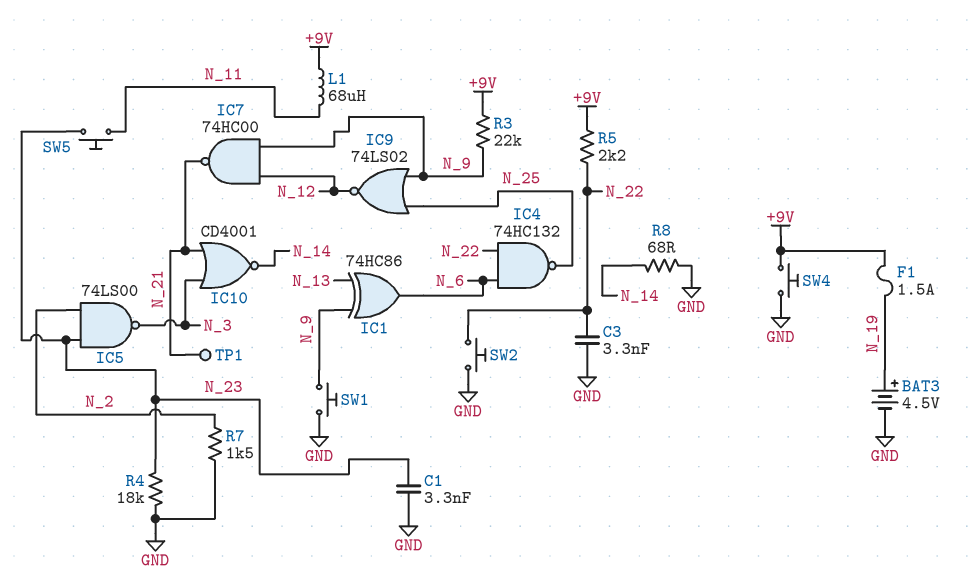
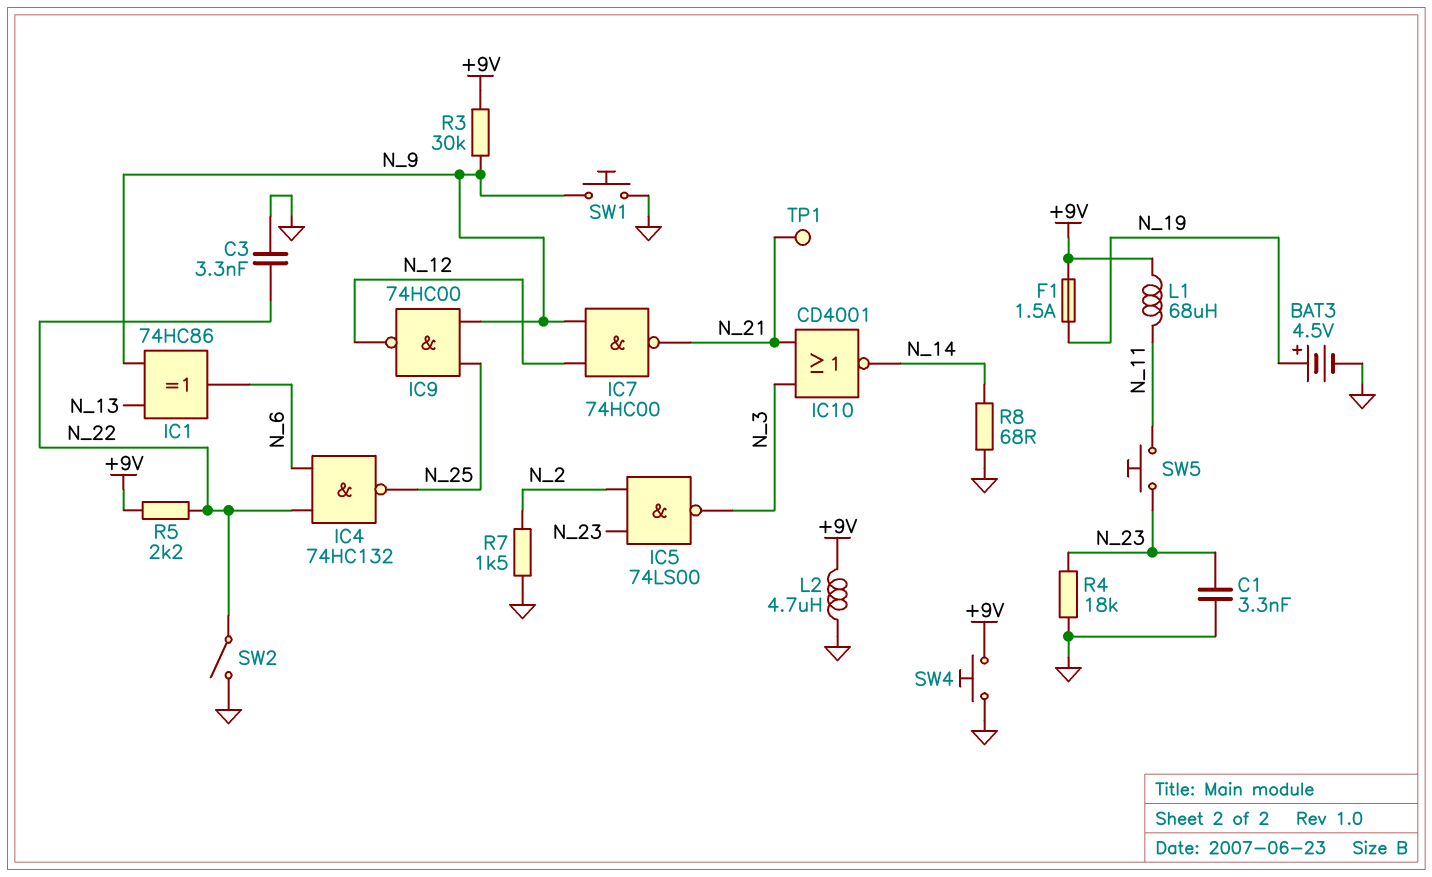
IC9: NOR 74LS02 (in N_9, in N_25, out N_12) -> NAND 74HC00 (in N_9, in N_25, out N_12)
L2: none -> 4.7uH (+9V, GND)
R3: 22k (+9V, N_9) -> 30k (+9V, N_9)
SW2: button (GND, N_22) -> switch (GND, N_22)

